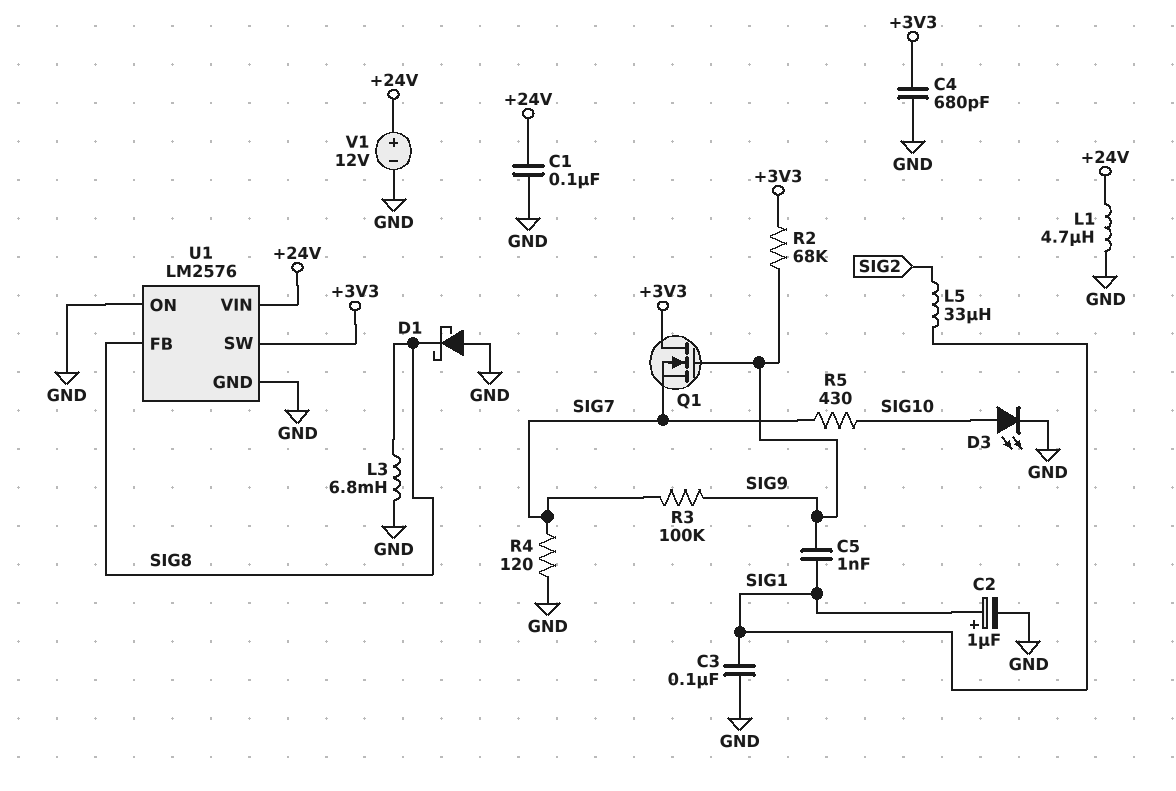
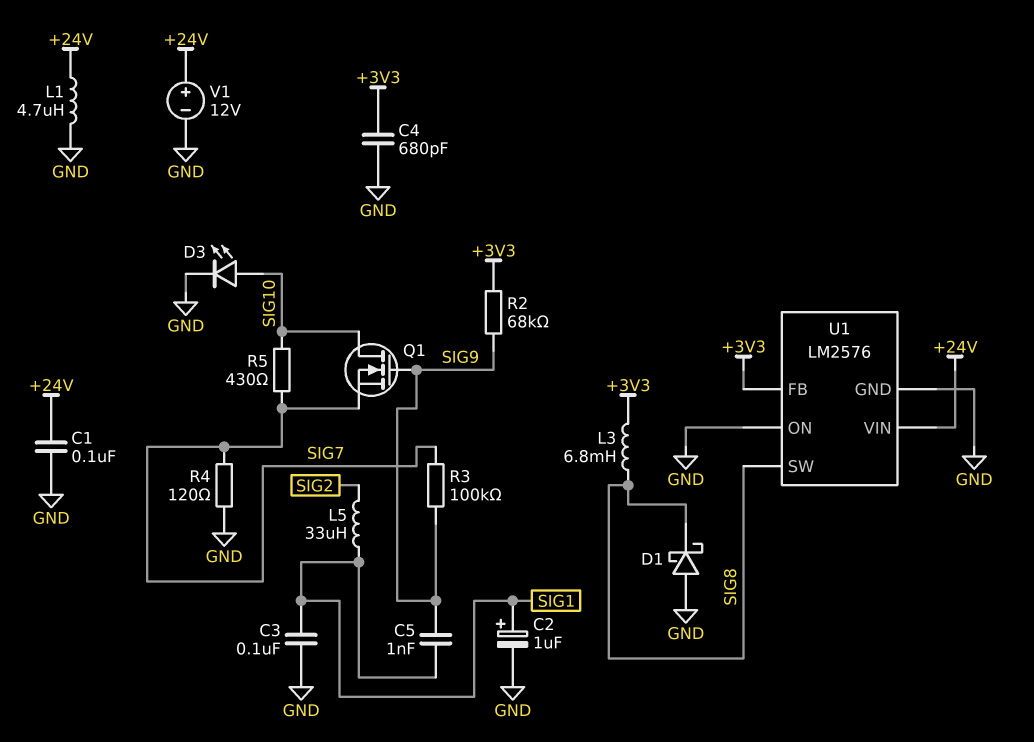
L3: 6.8mH (GND, SIG8) -> 6.8mH (+3V3, SIG8)
Q1: NMOS (G SIG9, D +3V3, S SIG7) -> NMOS (G SIG9, D SIG10, S SIG7)
U1 pin FB: SIG8 -> +3V3
U1 pin SW: +3V3 -> SIG8

